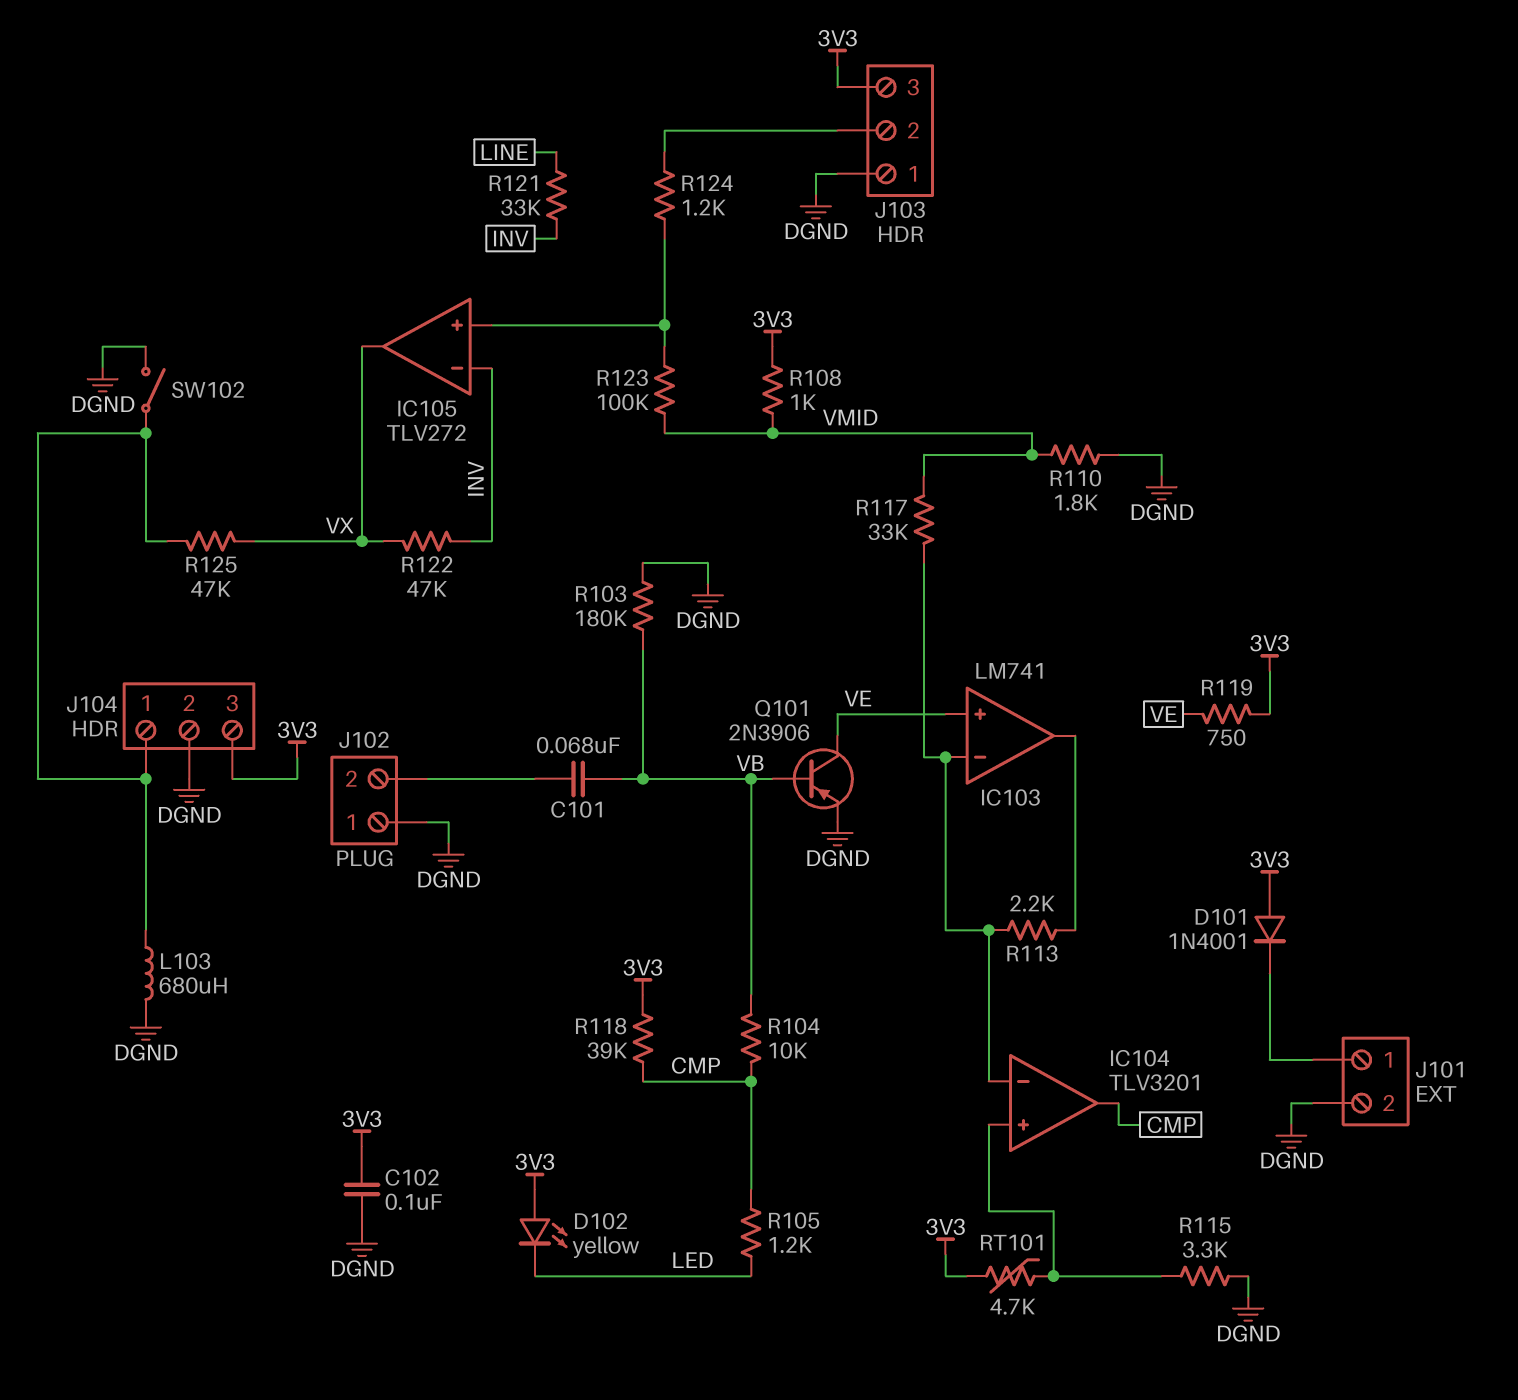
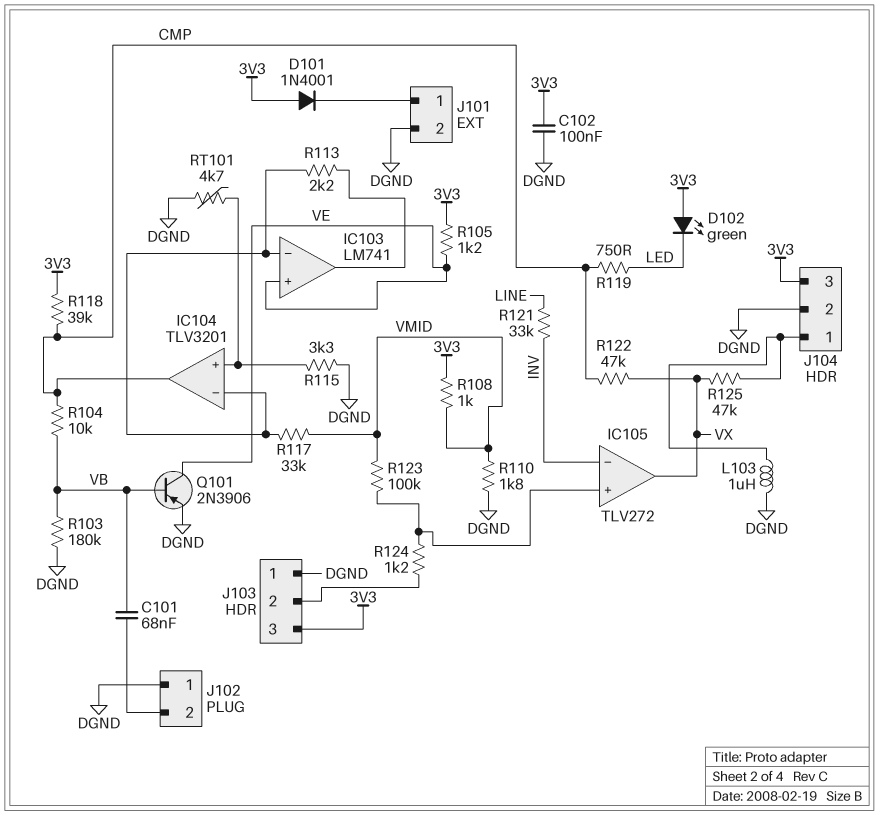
D102: LED yellow (A 3V3, K LED) -> LED green (A 3V3, K LED)
L103: 680uH (DGND, J104/1) -> 1uH (DGND, J104/1)
R105: 1.2k (CMP, LED) -> 1.2k (3V3, VE)
R119: 750 (3V3, VE) -> 750 (CMP, LED)
R122: 47k (INV, VX) -> 47k (CMP, VX)
RT101: 4.7k (3V3, IC104/in+) -> 4.7k (DGND, IC104/in+)
SW102: switch (DGND, J104/1) -> none

